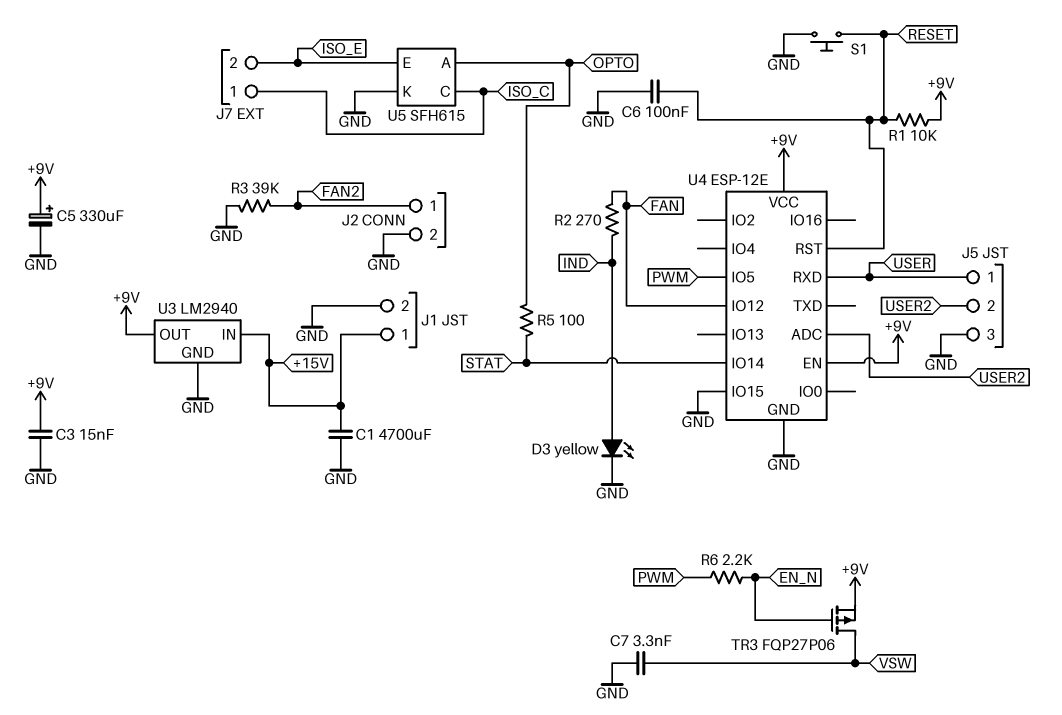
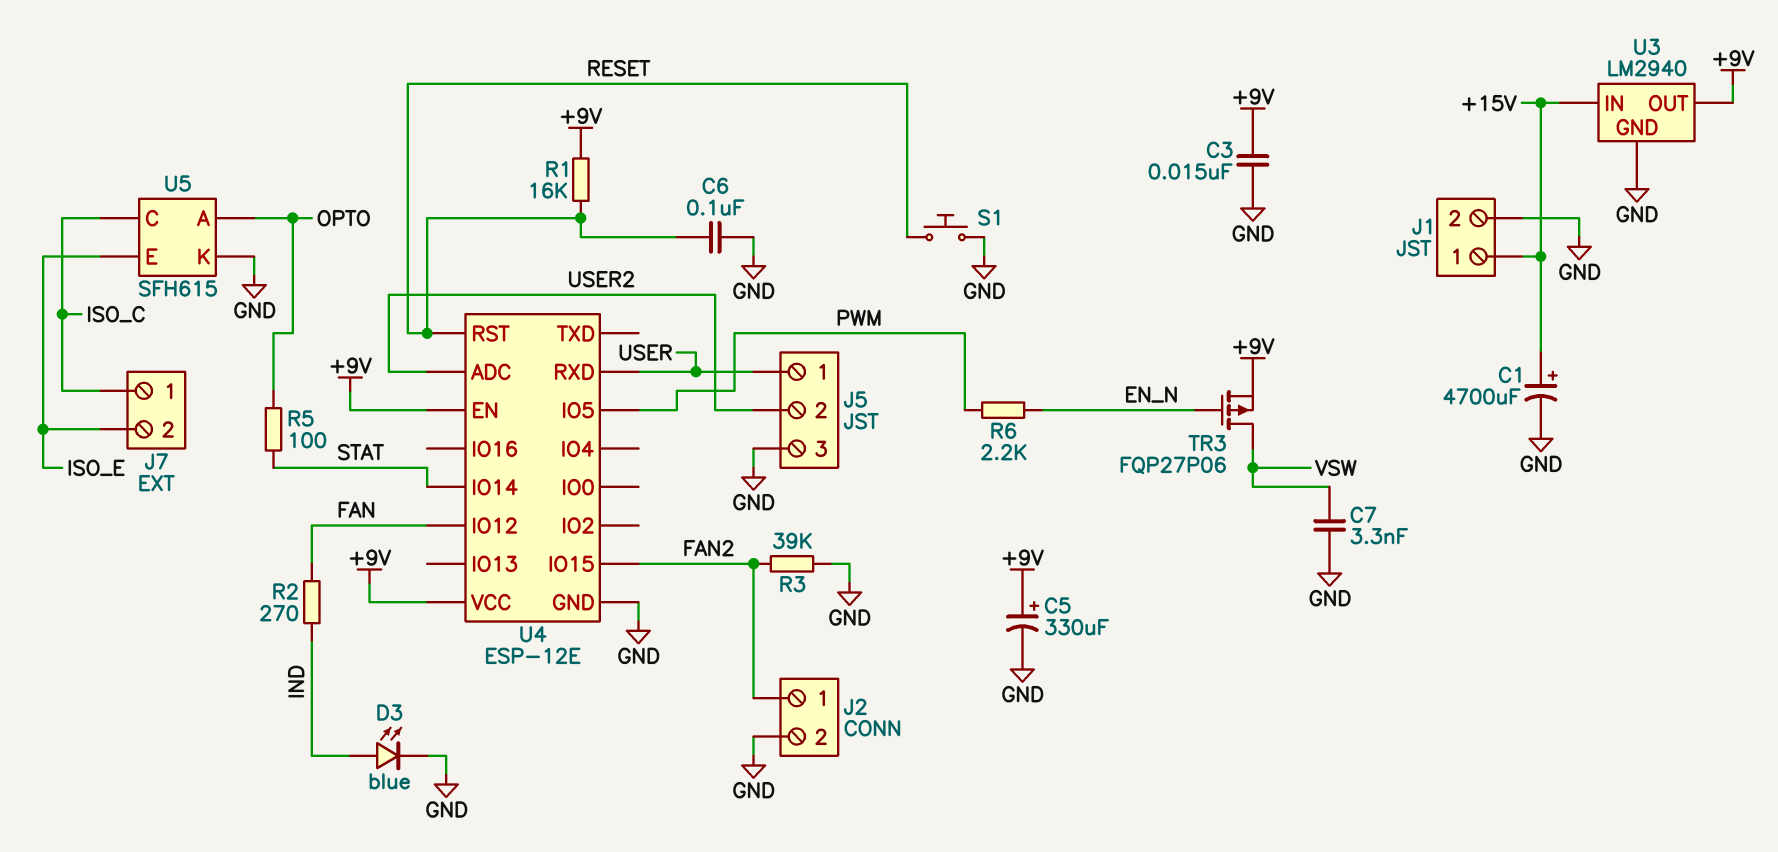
C1: 4700uF (+15V, GND) -> 4700uF (plus +15V, minus GND)
D3: LED yellow (A IND, K GND) -> LED blue (A IND, K GND)
R1: 10k (+9V, RESET) -> 16k (+9V, RESET)
U4 pin IO15: GND -> FAN2

